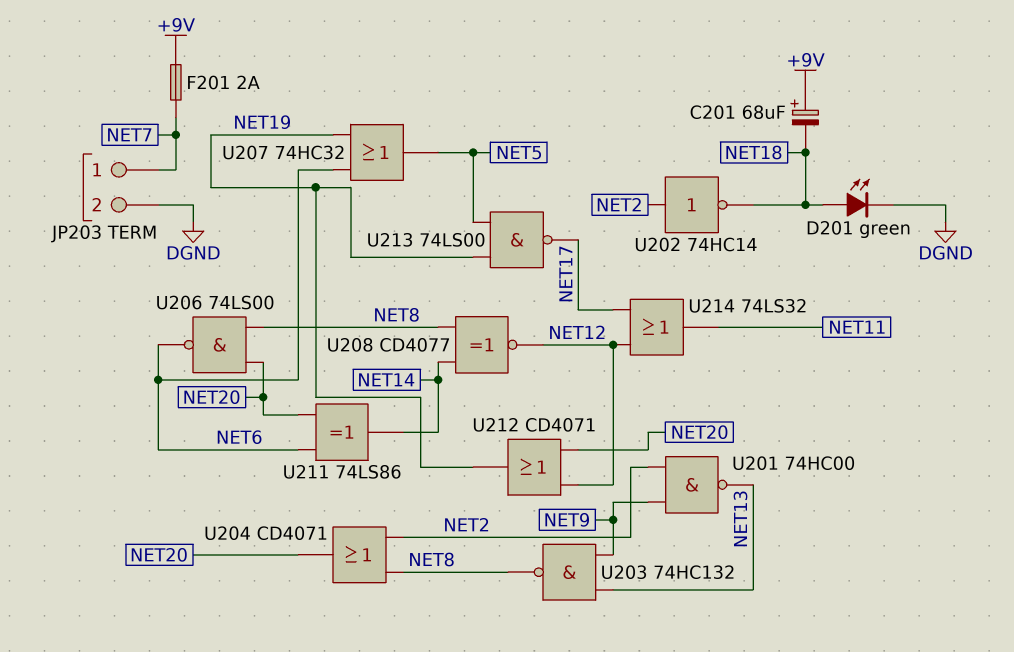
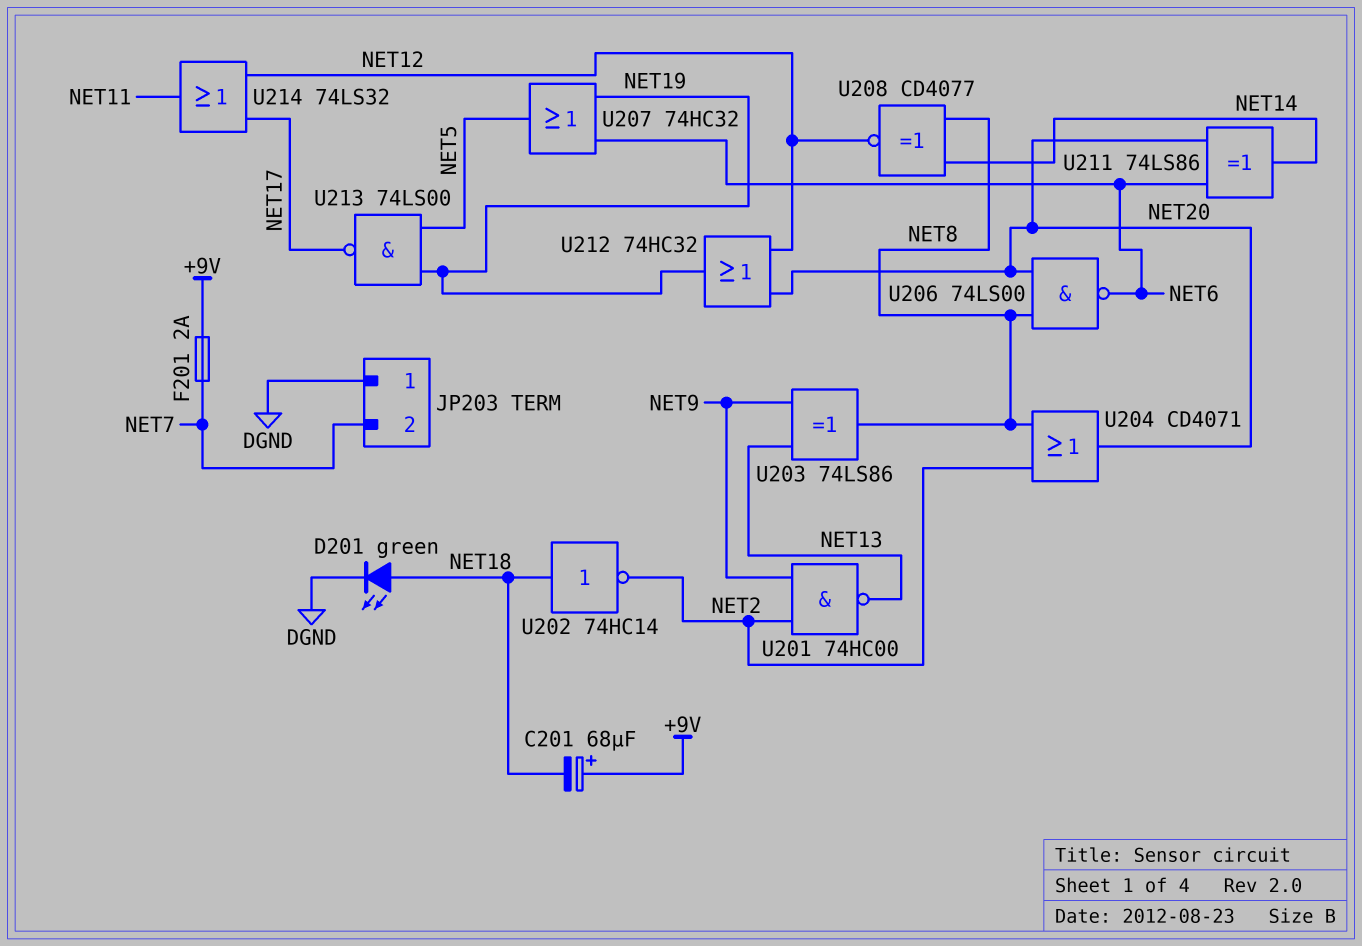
JP203 pin 1: NET7 -> DGND
JP203 pin 2: DGND -> NET7
U202: NOT 74HC14 (in NET2, out NET18) -> NOT 74HC14 (in NET18, out NET2)
U203: NAND 74HC132 (in NET9, in NET13, out NET8) -> XOR 74LS86 (in NET9, in NET13, out NET8)
U212: OR CD4071 (in NET12, in NET20, out NET19) -> OR 74HC32 (in NET12, in NET20, out NET19)

